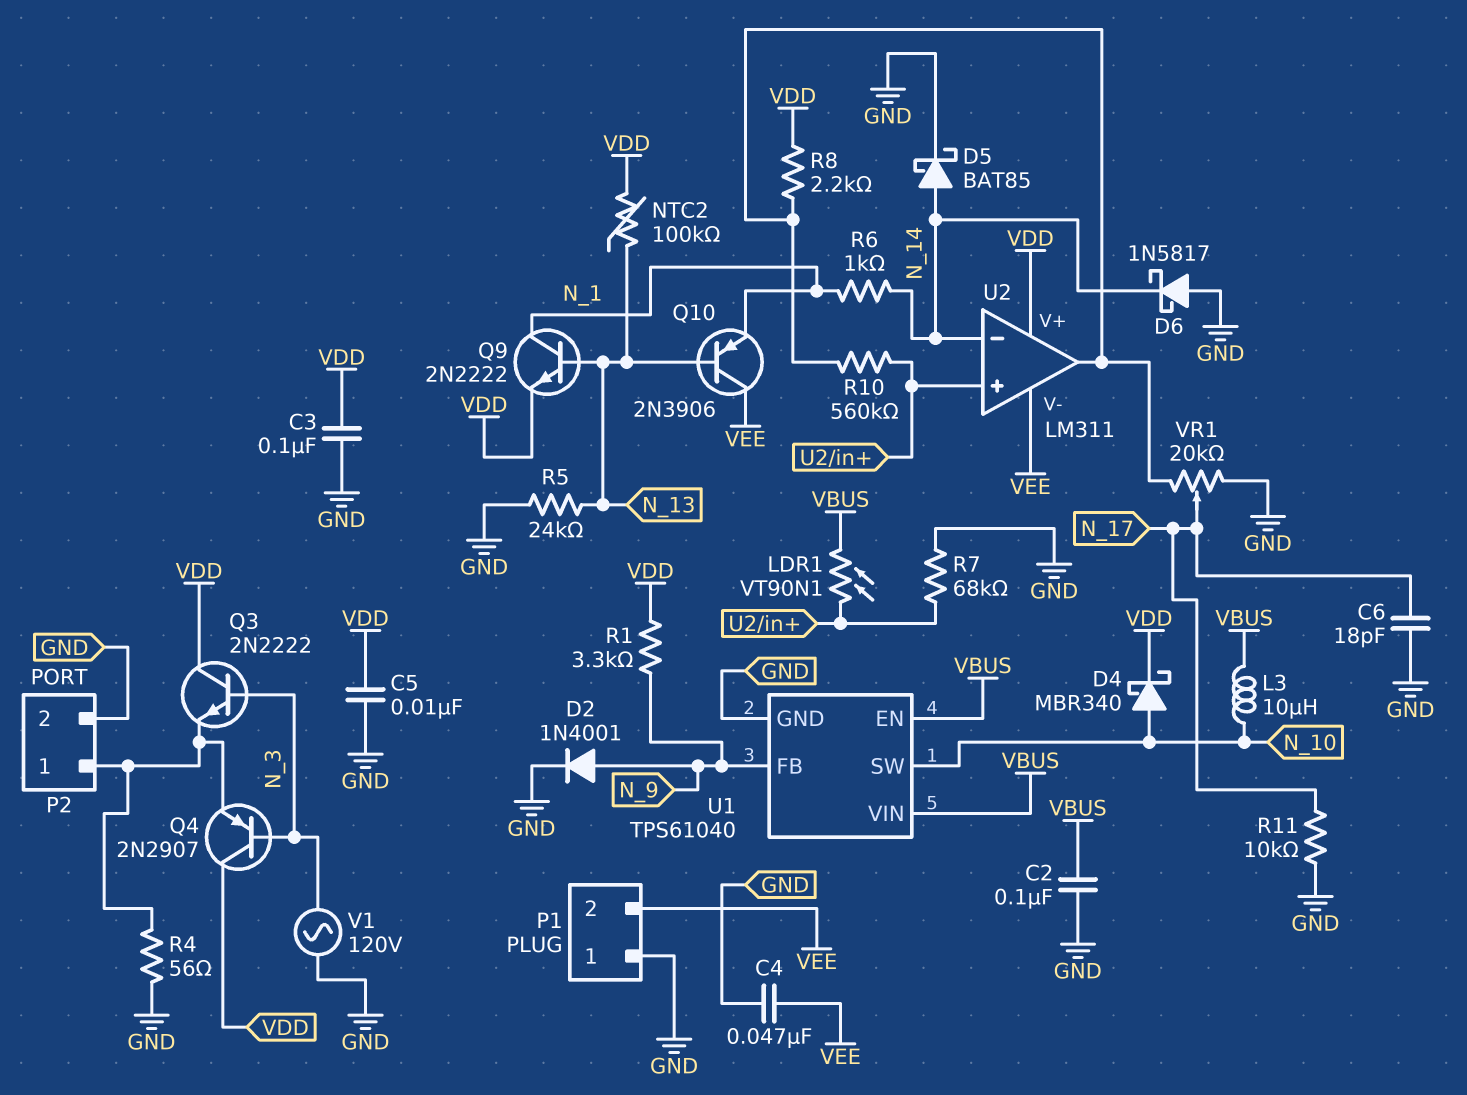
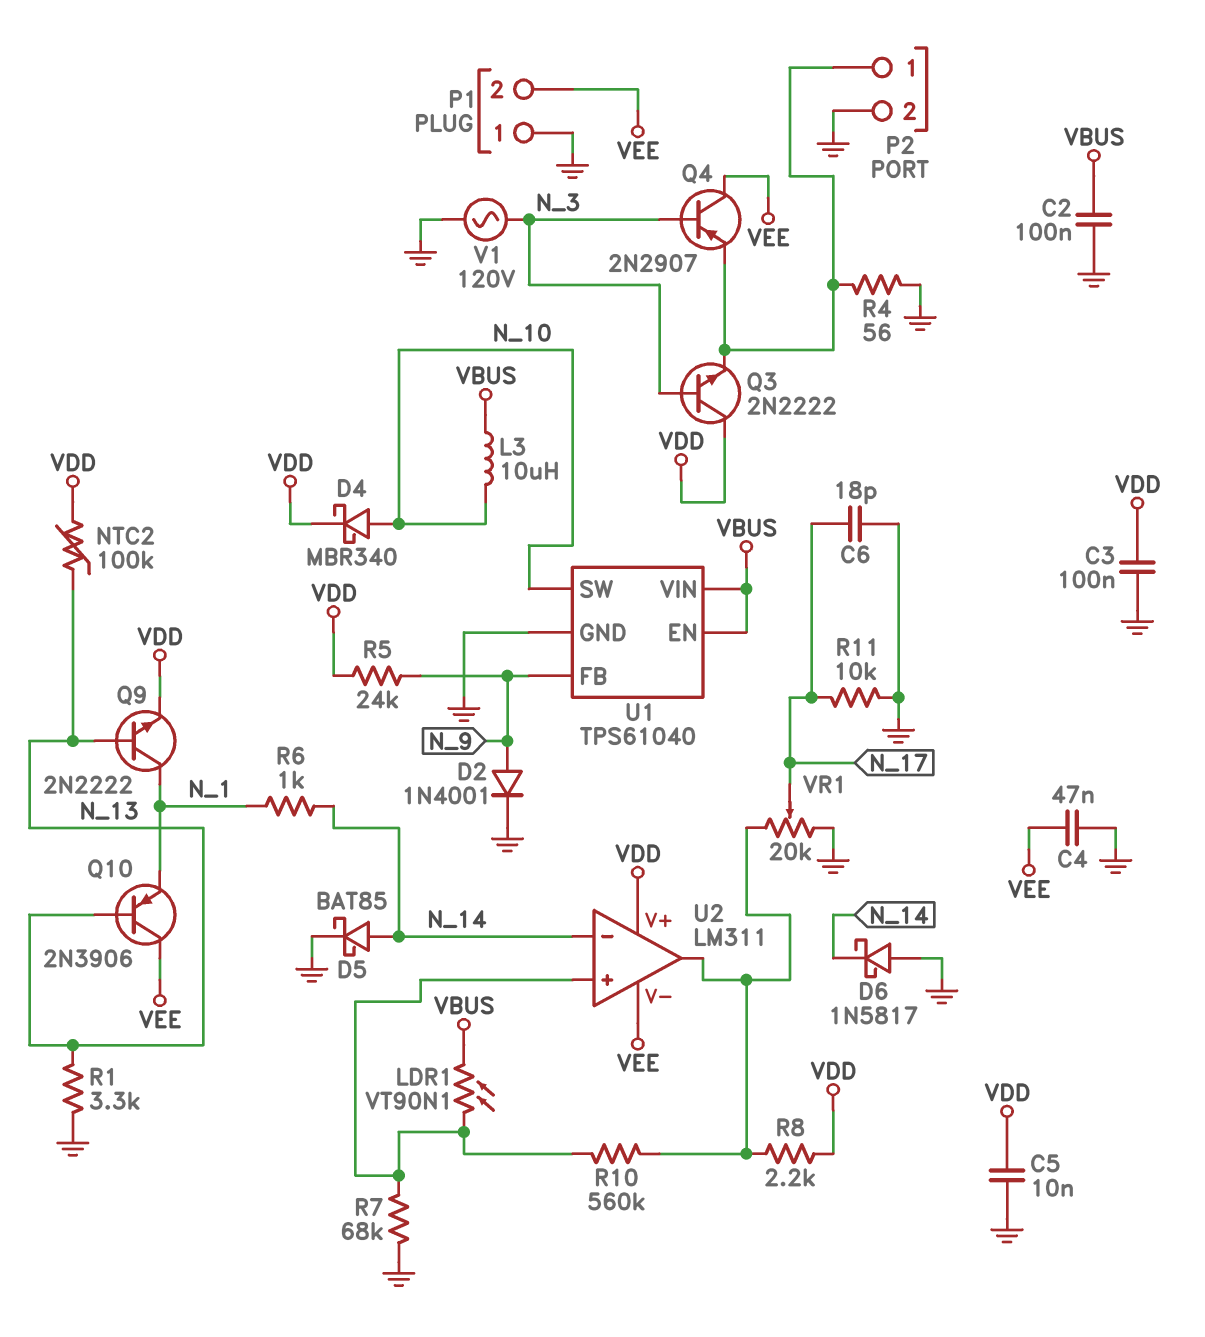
Q4: PNP 2N2907 (B N_3, C VDD, E P2/1) -> PNP 2N2907 (B N_3, C VEE, E P2/1)
R1: 3.3k (N_9, VDD) -> 3.3k (GND, N_13)
R5: 24k (GND, N_13) -> 24k (N_9, VDD)

